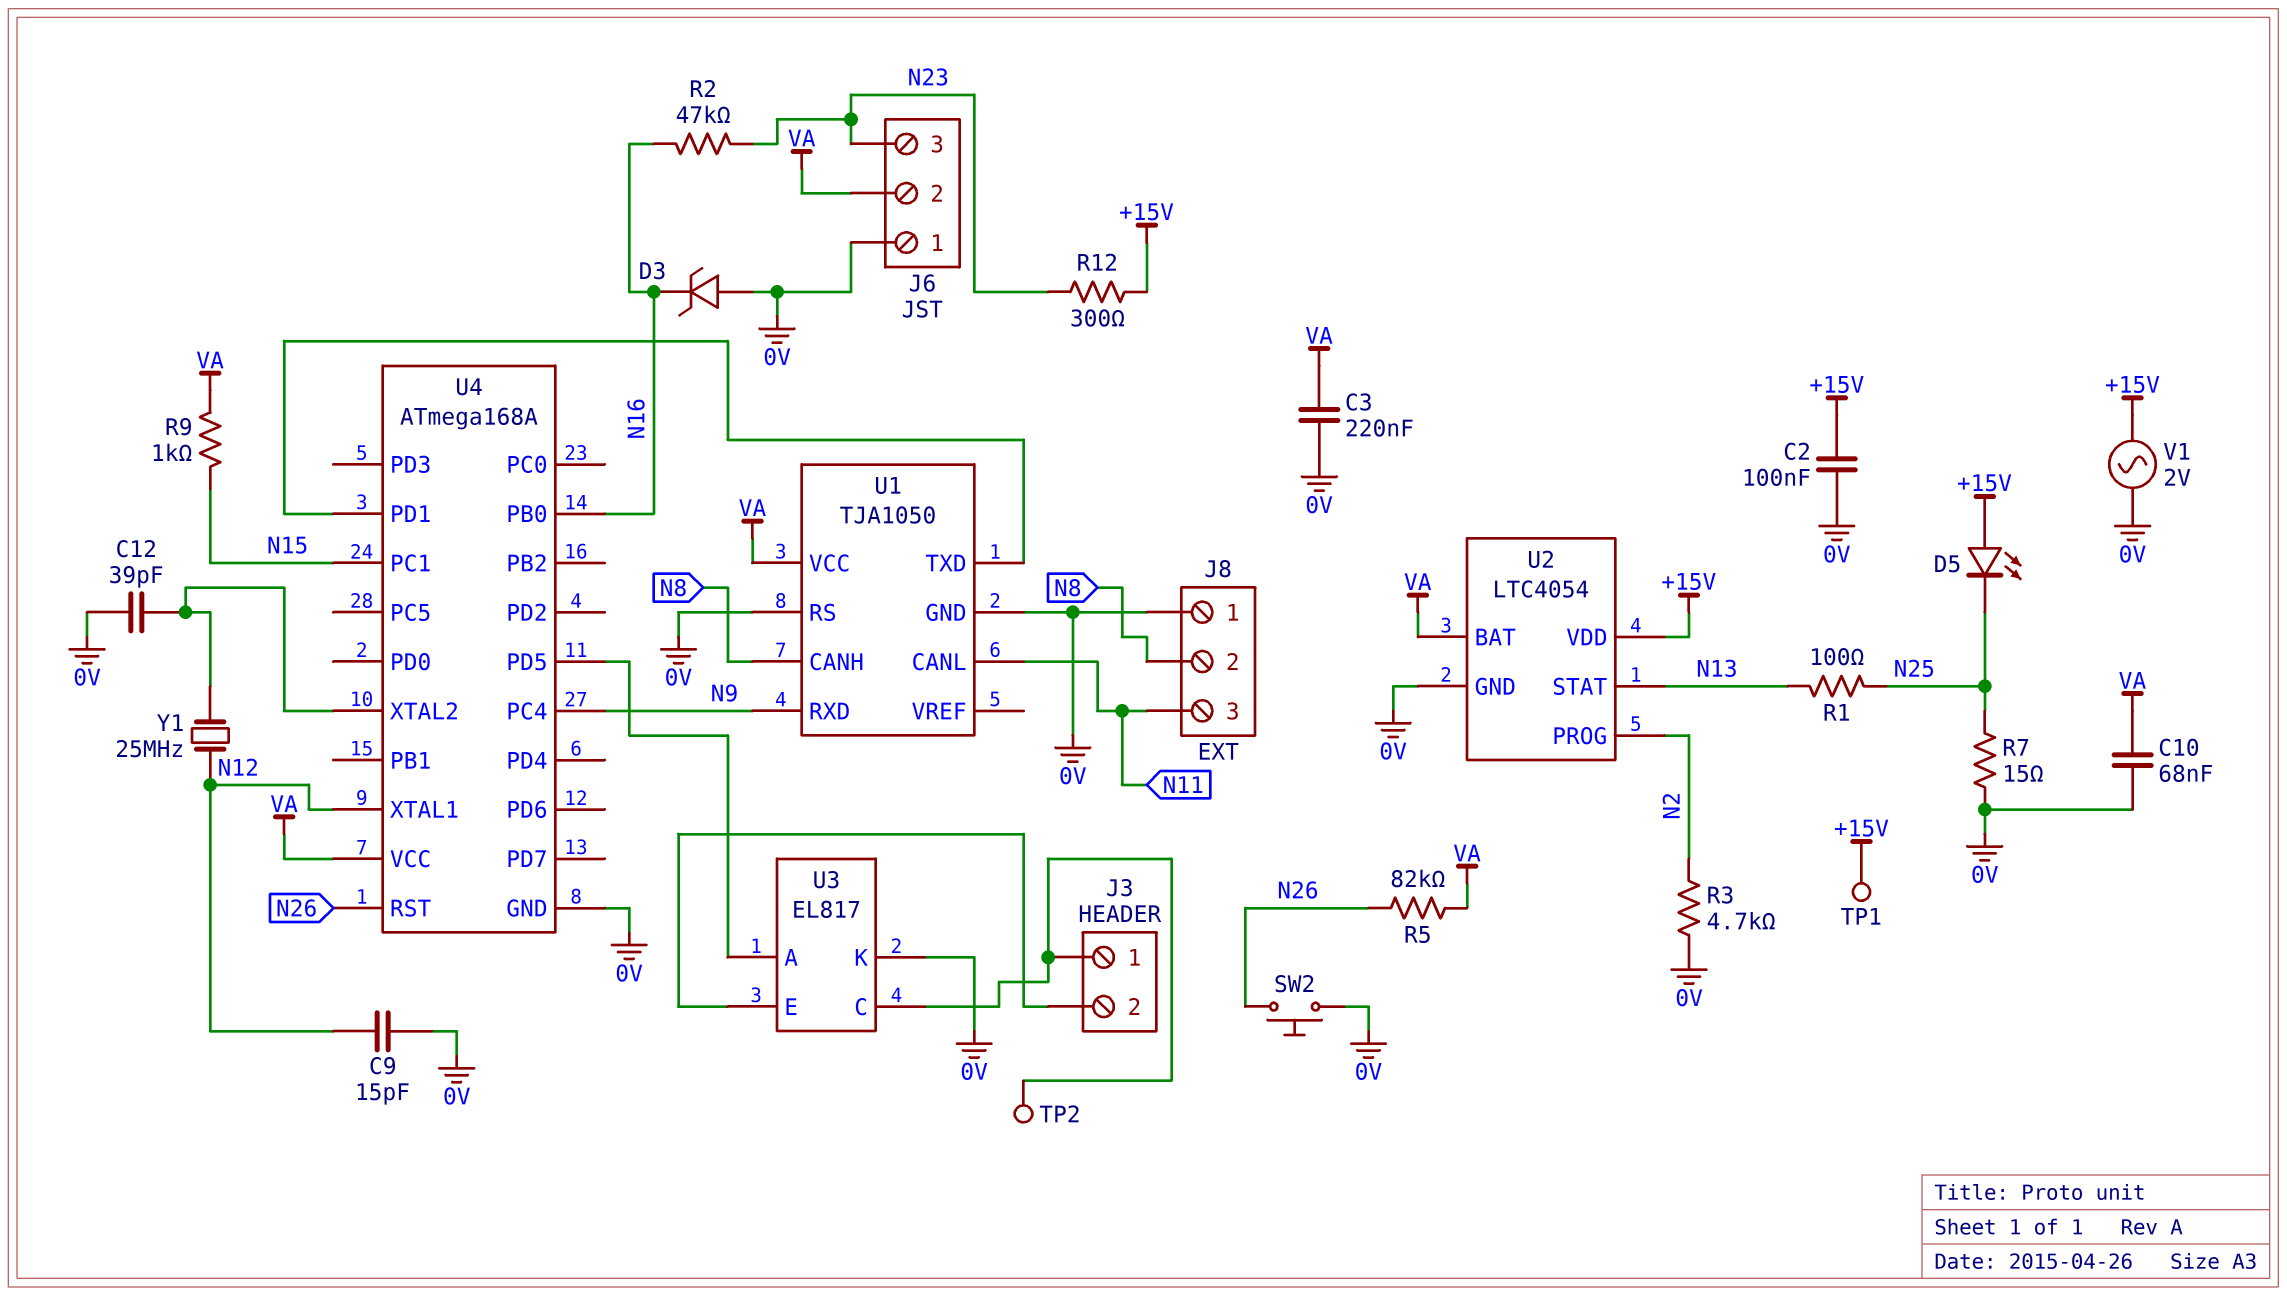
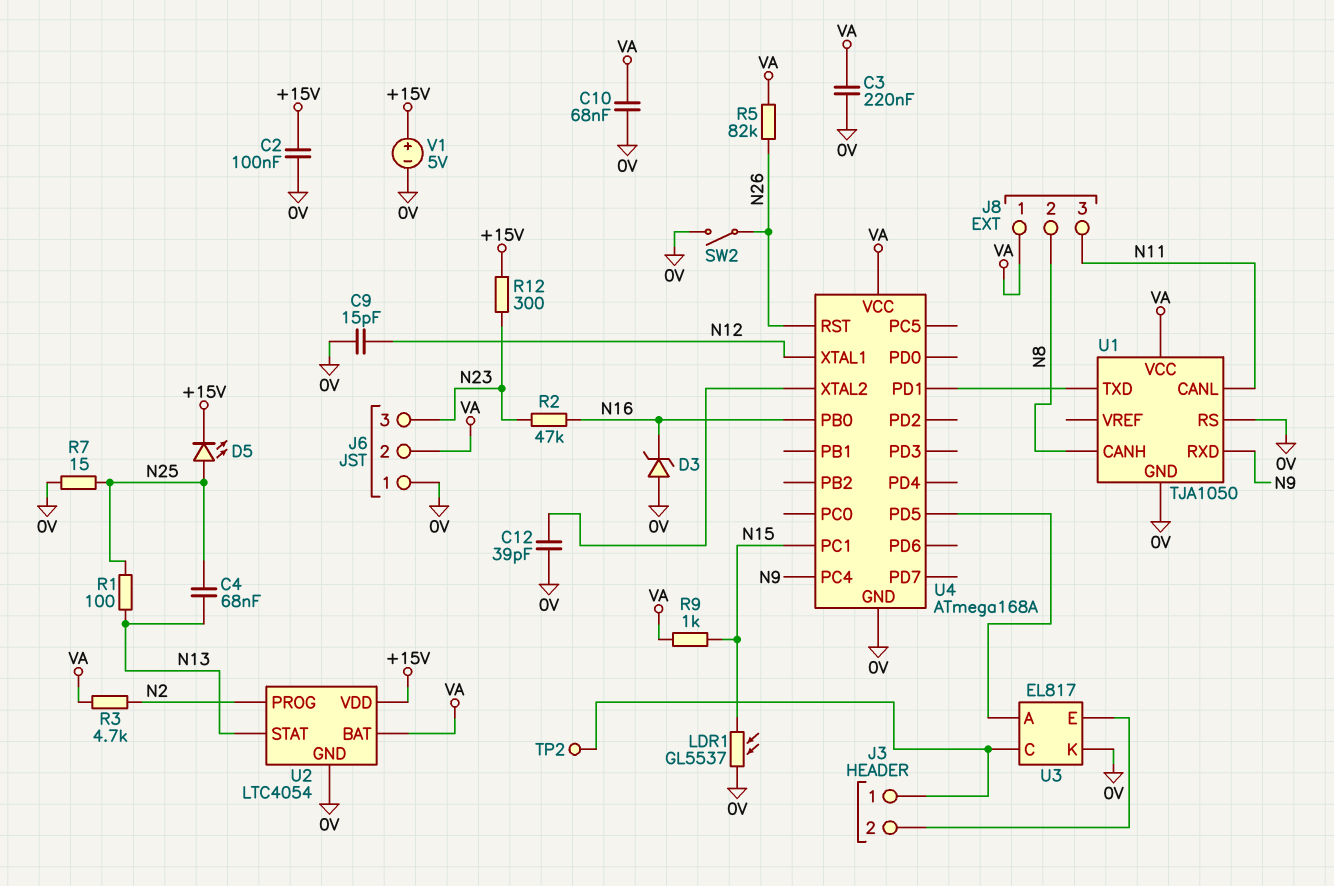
C4: none -> 68nF (N13, N25)
D5: LED (A +15V, K N25) -> LED (A N25, K +15V)
J8 pin 1: 0V -> VA
LDR1: none -> GL5537 (0V, N15)
R3: 4.7k (0V, N2) -> 4.7k (N2, VA)
SW2: button (0V, N26) -> switch (0V, N26)
TP1: test point (+15V) -> none
V1: AC 2V (+15V, 0V) -> 5V (plus +15V, minus 0V)
Y1: 25MHz (N12, U4/XTAL2) -> none

